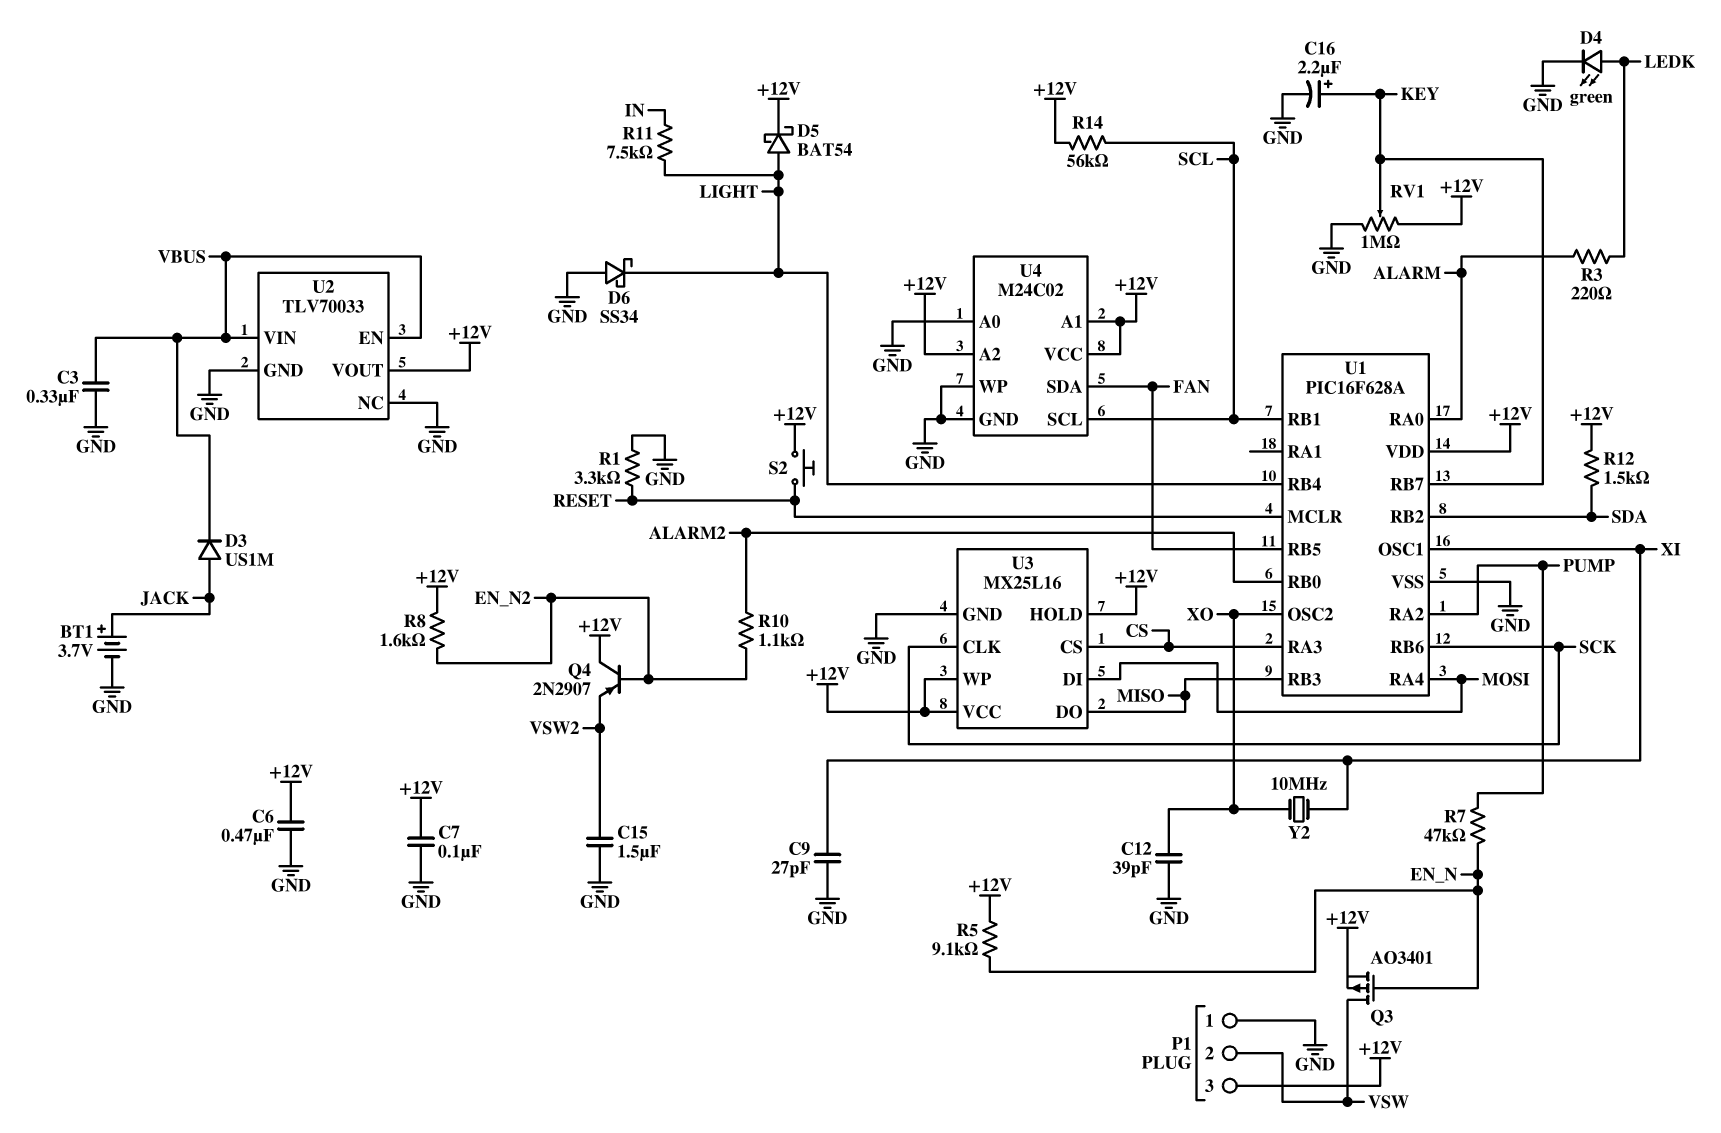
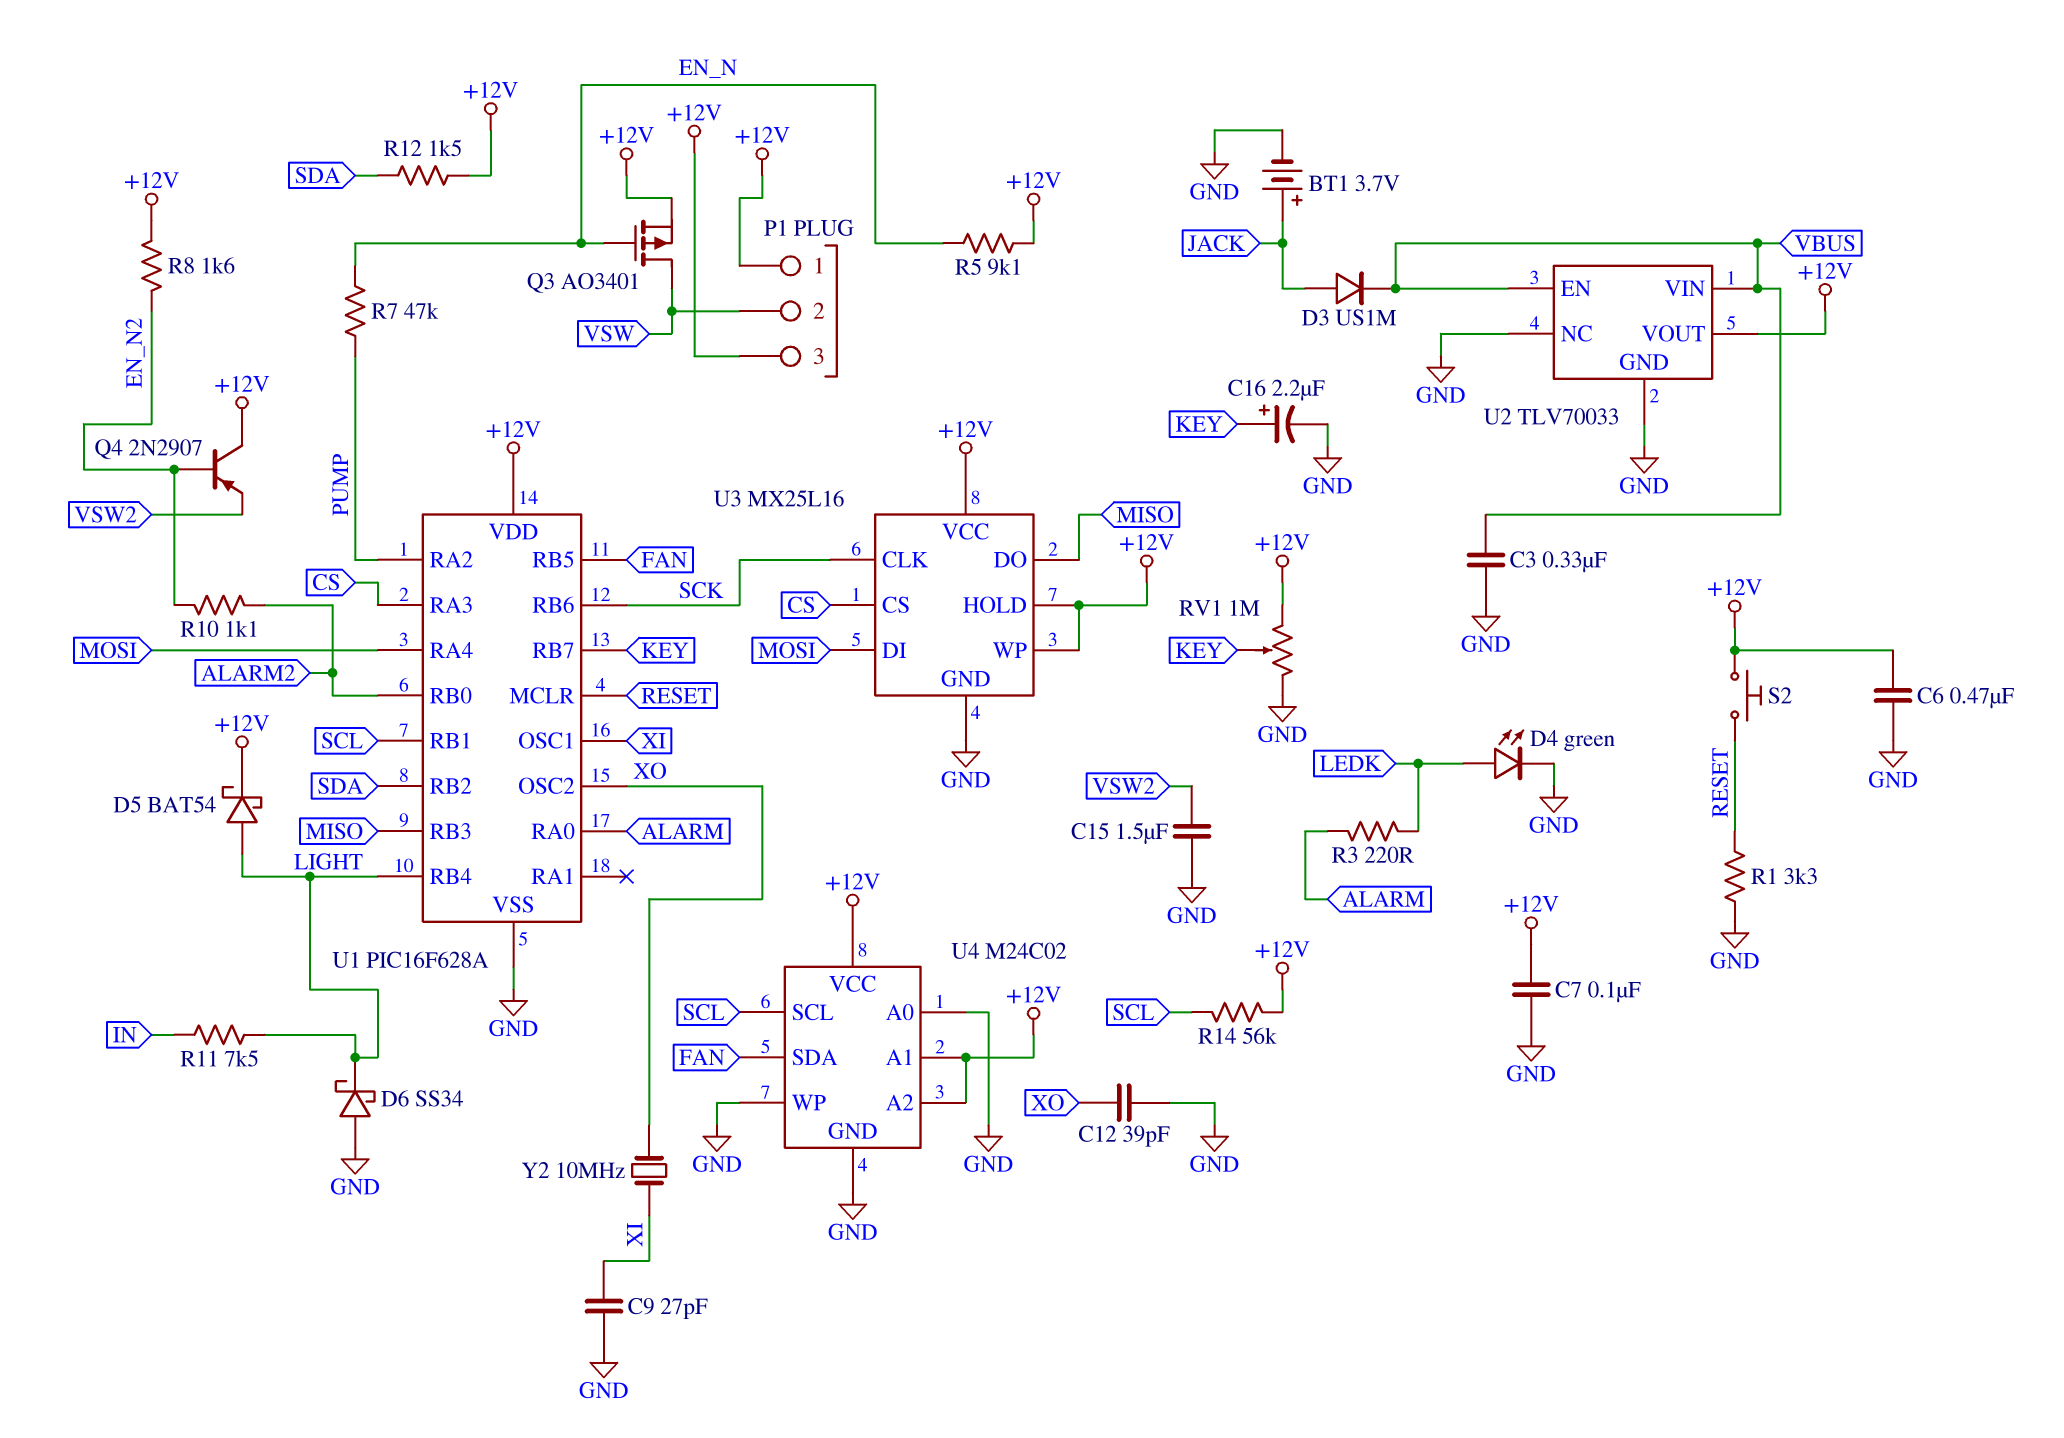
P1 pin 1: GND -> +12V

